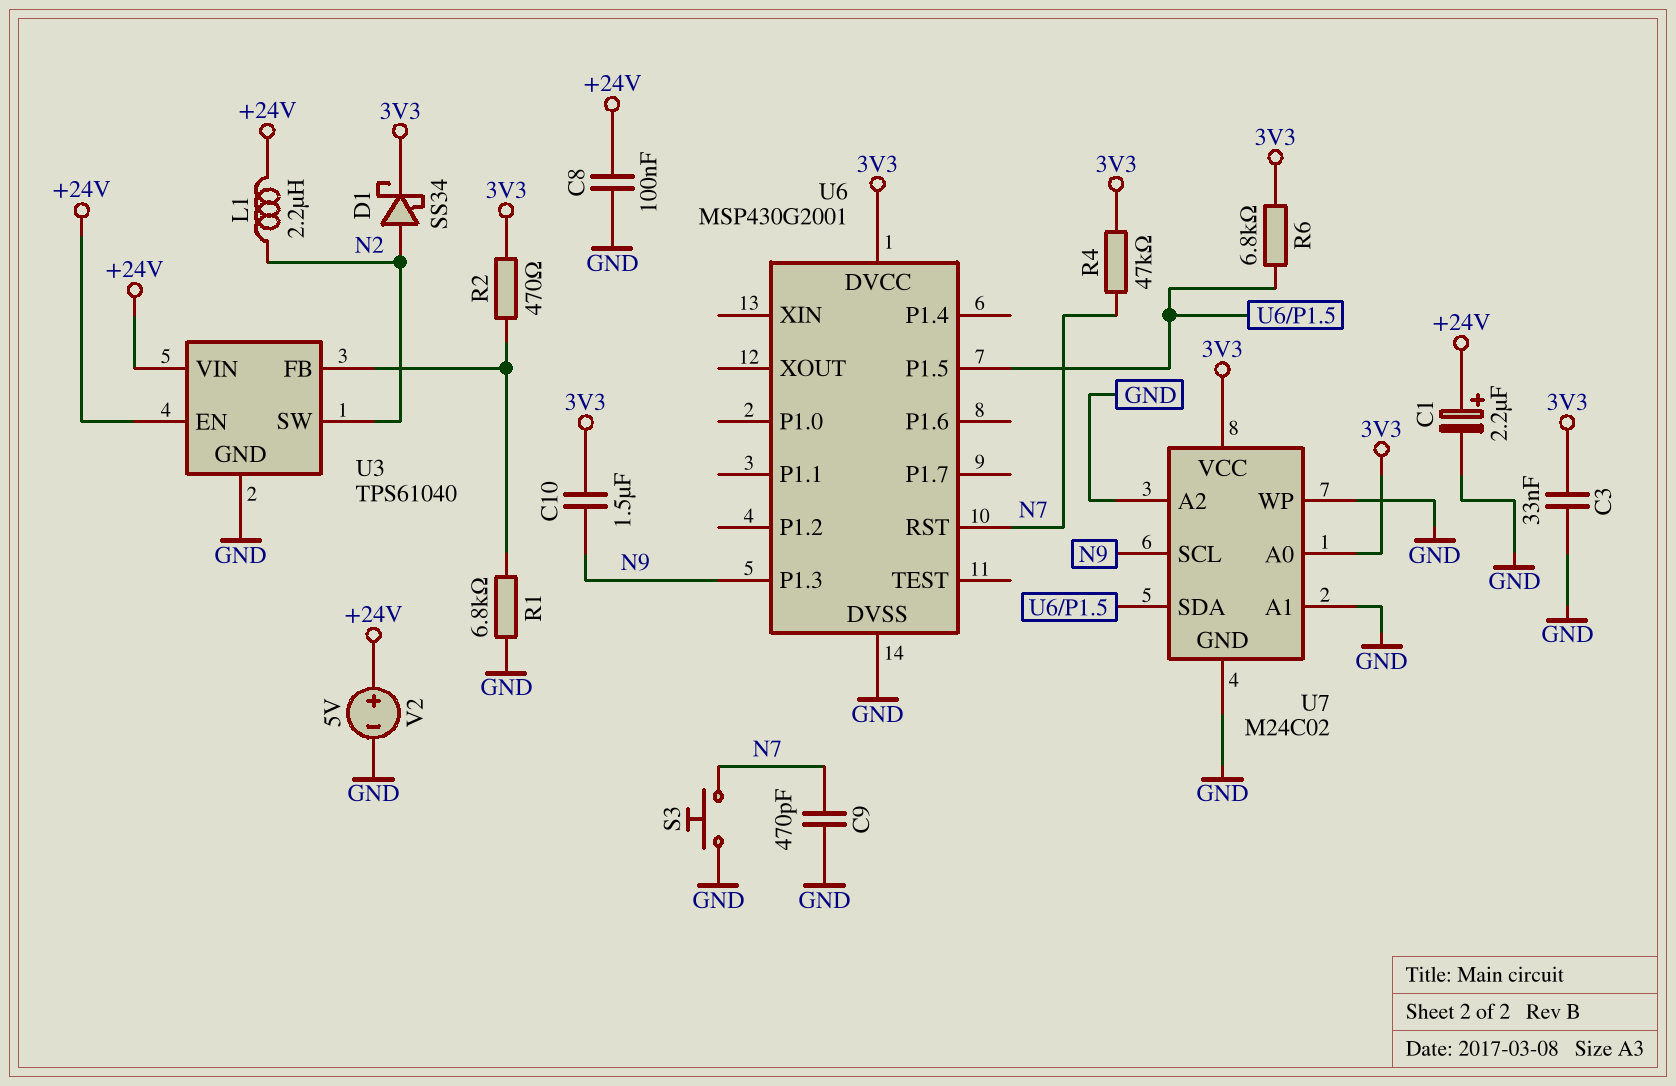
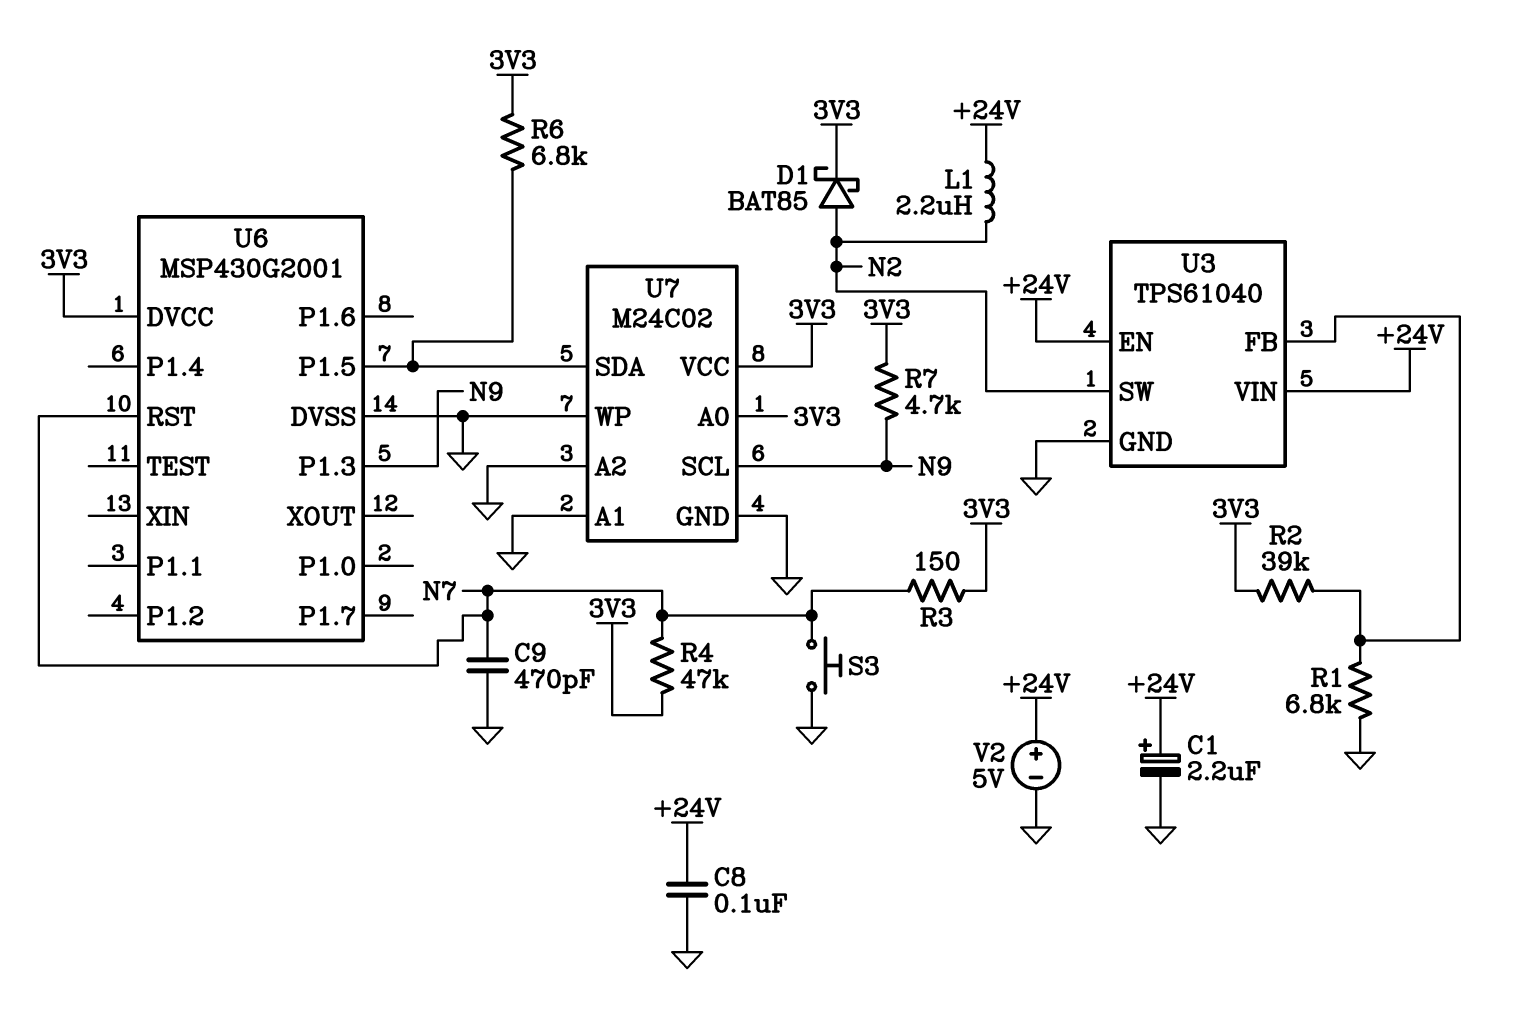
C3: 33nF (3V3, GND) -> none
C10: 1.5uF (3V3, N9) -> none
D1: schottky SS34 (A N2, K 3V3) -> schottky BAT85 (A N2, K 3V3)
R2: 470 (3V3, U3/FB) -> 39k (3V3, U3/FB)
R3: none -> 150 (3V3, N7)
R7: none -> 4.7k (3V3, N9)

